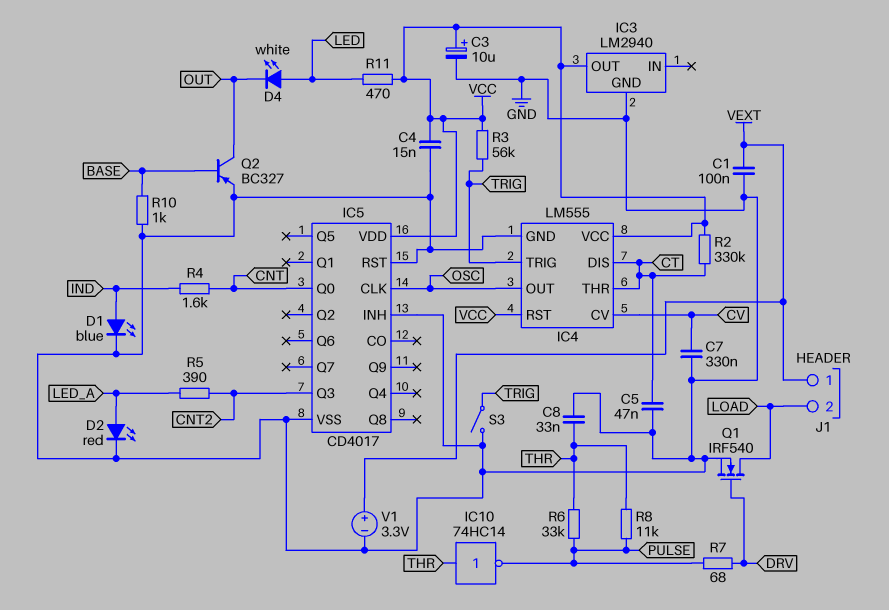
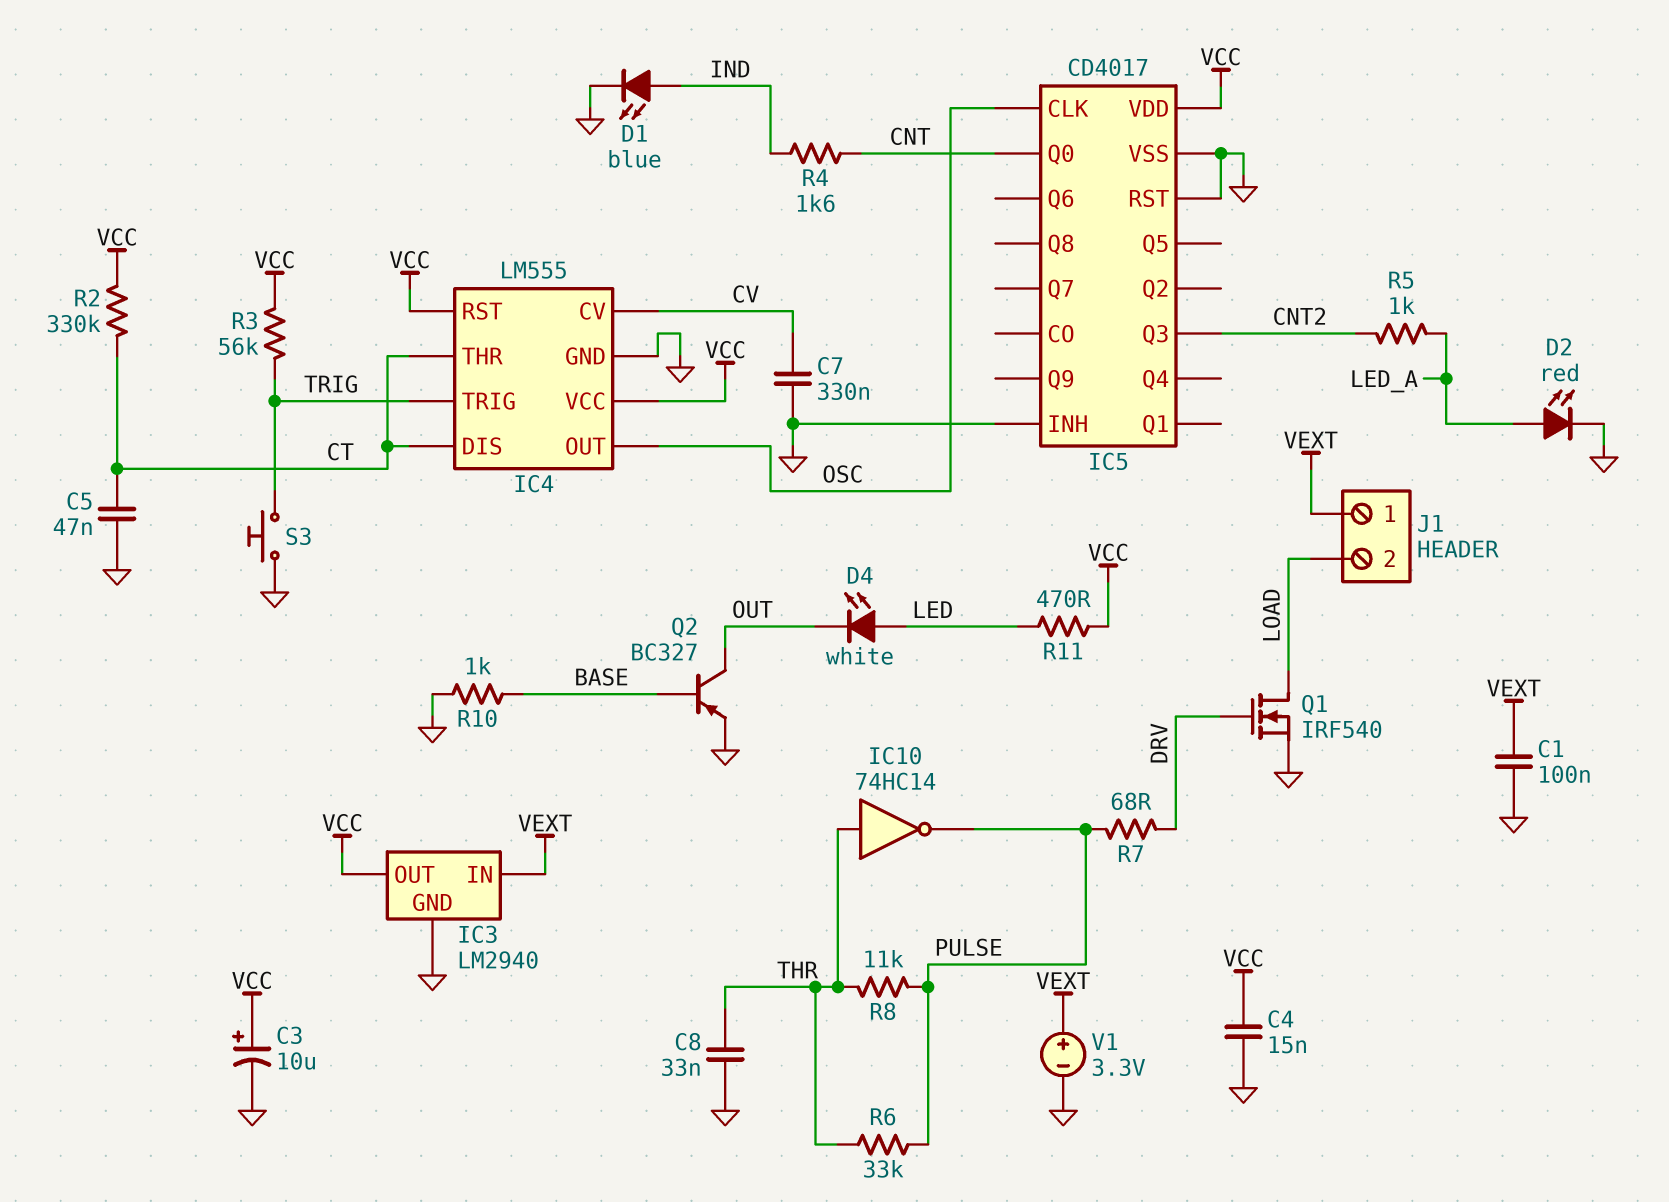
IC3 pin IN: none -> VEXT
R5: 390 (CNT2, LED_A) -> 1k (CNT2, LED_A)
S3: switch (GND, TRIG) -> button (GND, TRIG)

